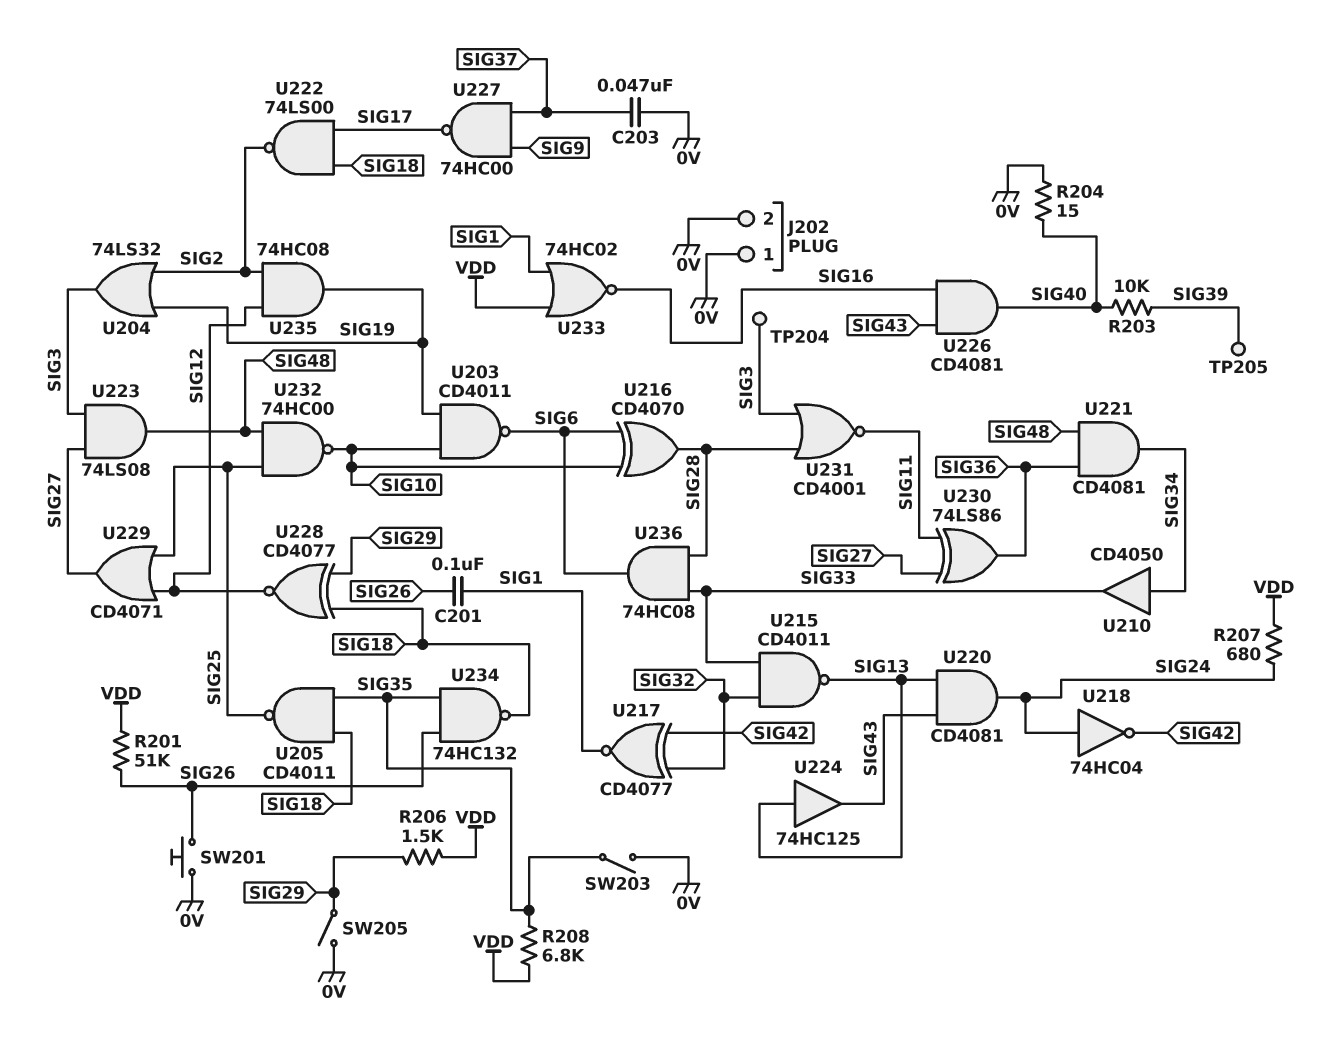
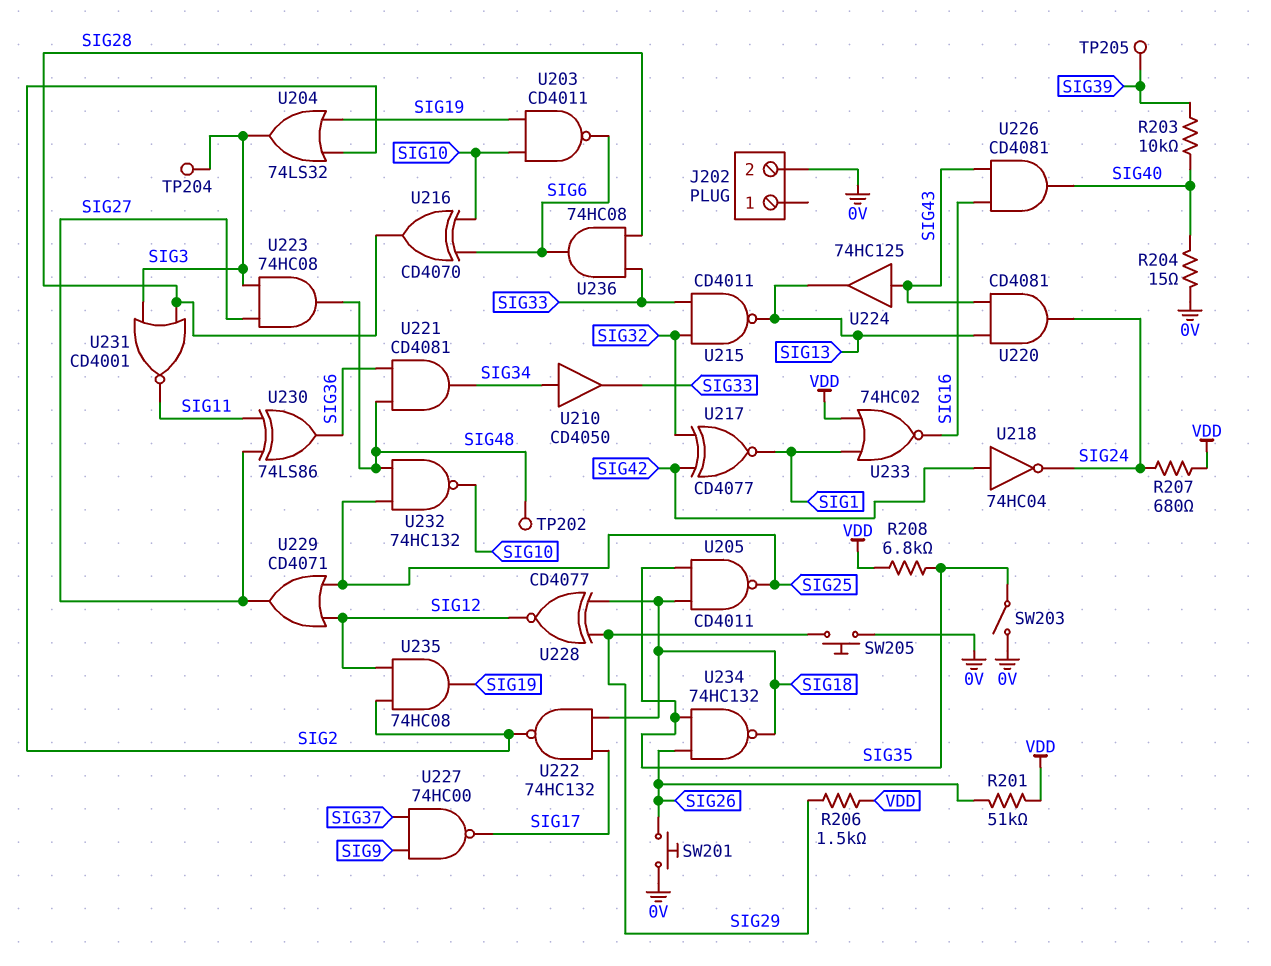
C201: 100nF (SIG1, SIG26) -> none
C203: 47nF (0V, SIG37) -> none
J202 pin 1: 0V -> none
SW205: switch (0V, SIG29) -> button (0V, SIG29)
TP202: none -> test point (SIG48)
U218: NOT 74HC04 (in SIG24, out SIG42) -> NOT 74HC04 (in SIG42, out SIG24)
U222: NAND 74LS00 (in SIG17, in SIG18, out SIG2) -> NAND 74HC132 (in SIG17, in SIG18, out SIG2)
U223: AND 74LS08 (in SIG3, in SIG27, out SIG48) -> AND 74HC08 (in SIG3, in SIG27, out SIG48)
U224: buffer 74HC125 (in SIG13, out SIG43) -> buffer 74HC125 (in SIG43, out SIG13)
U232: NAND 74HC00 (in SIG25, in SIG48, out SIG10) -> NAND 74HC132 (in SIG25, in SIG48, out SIG10)

